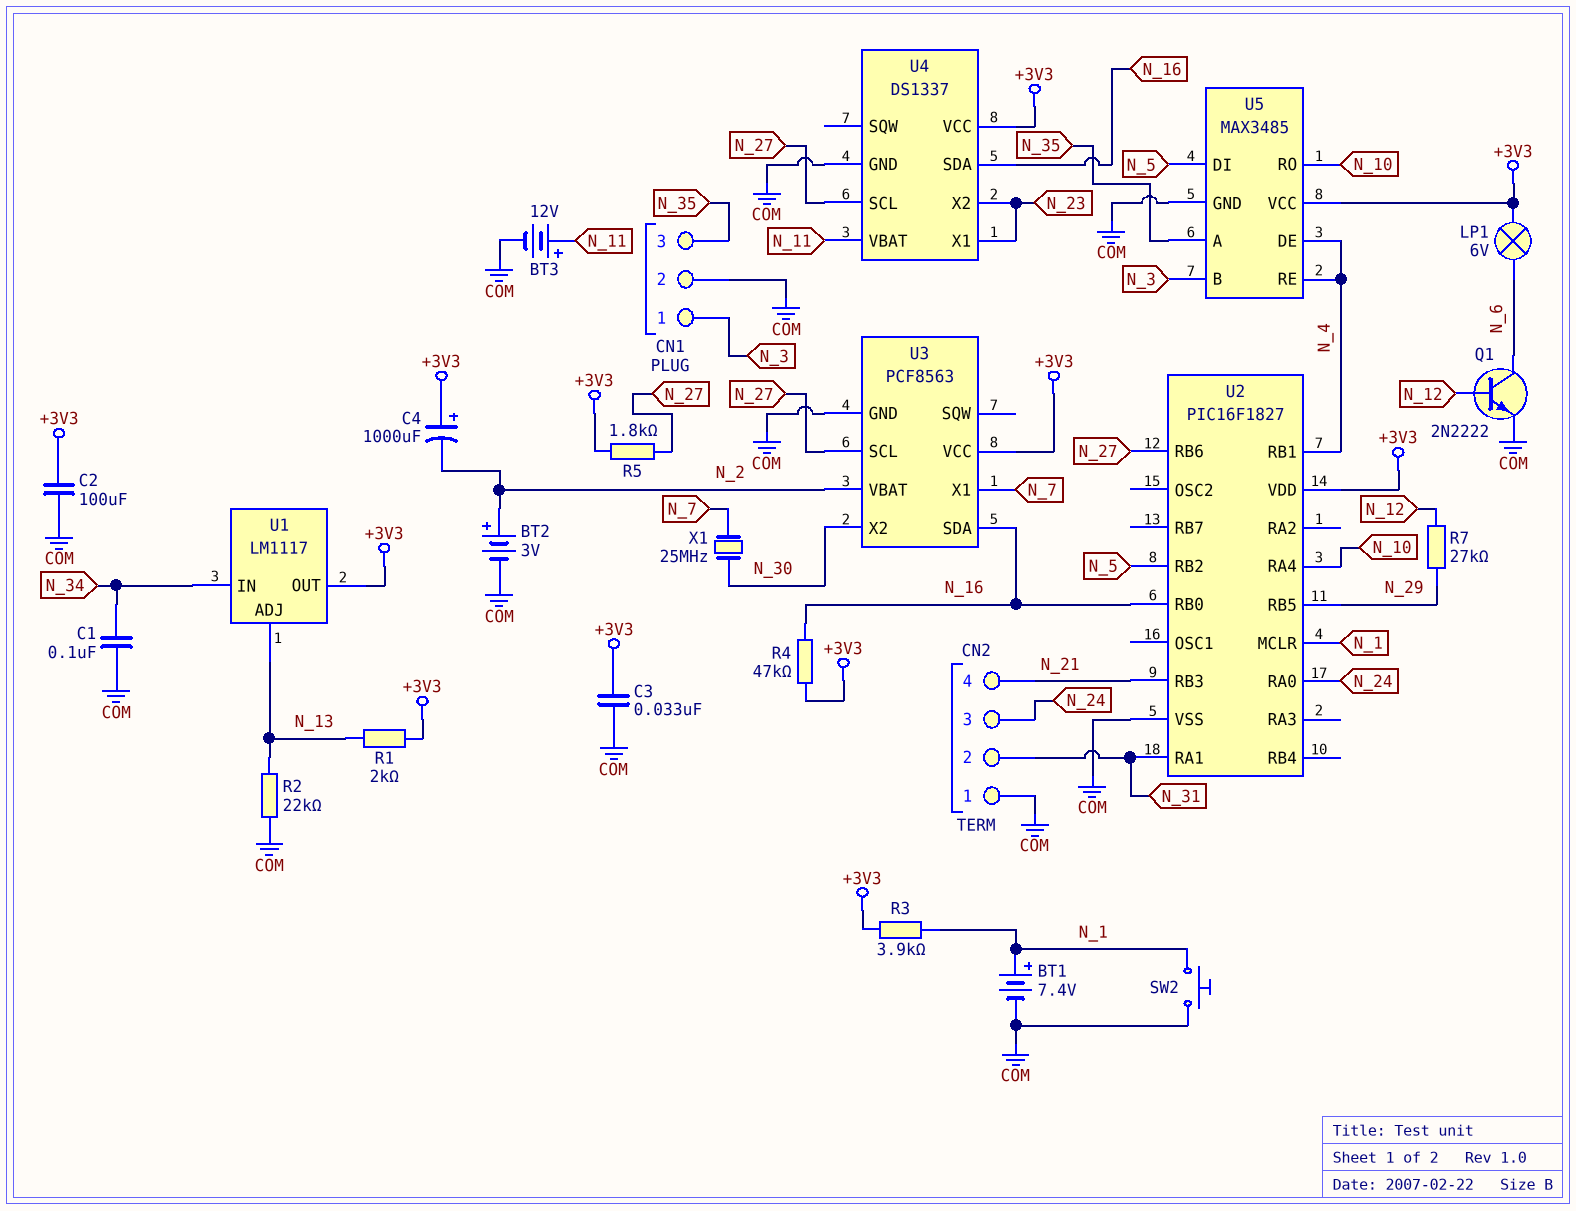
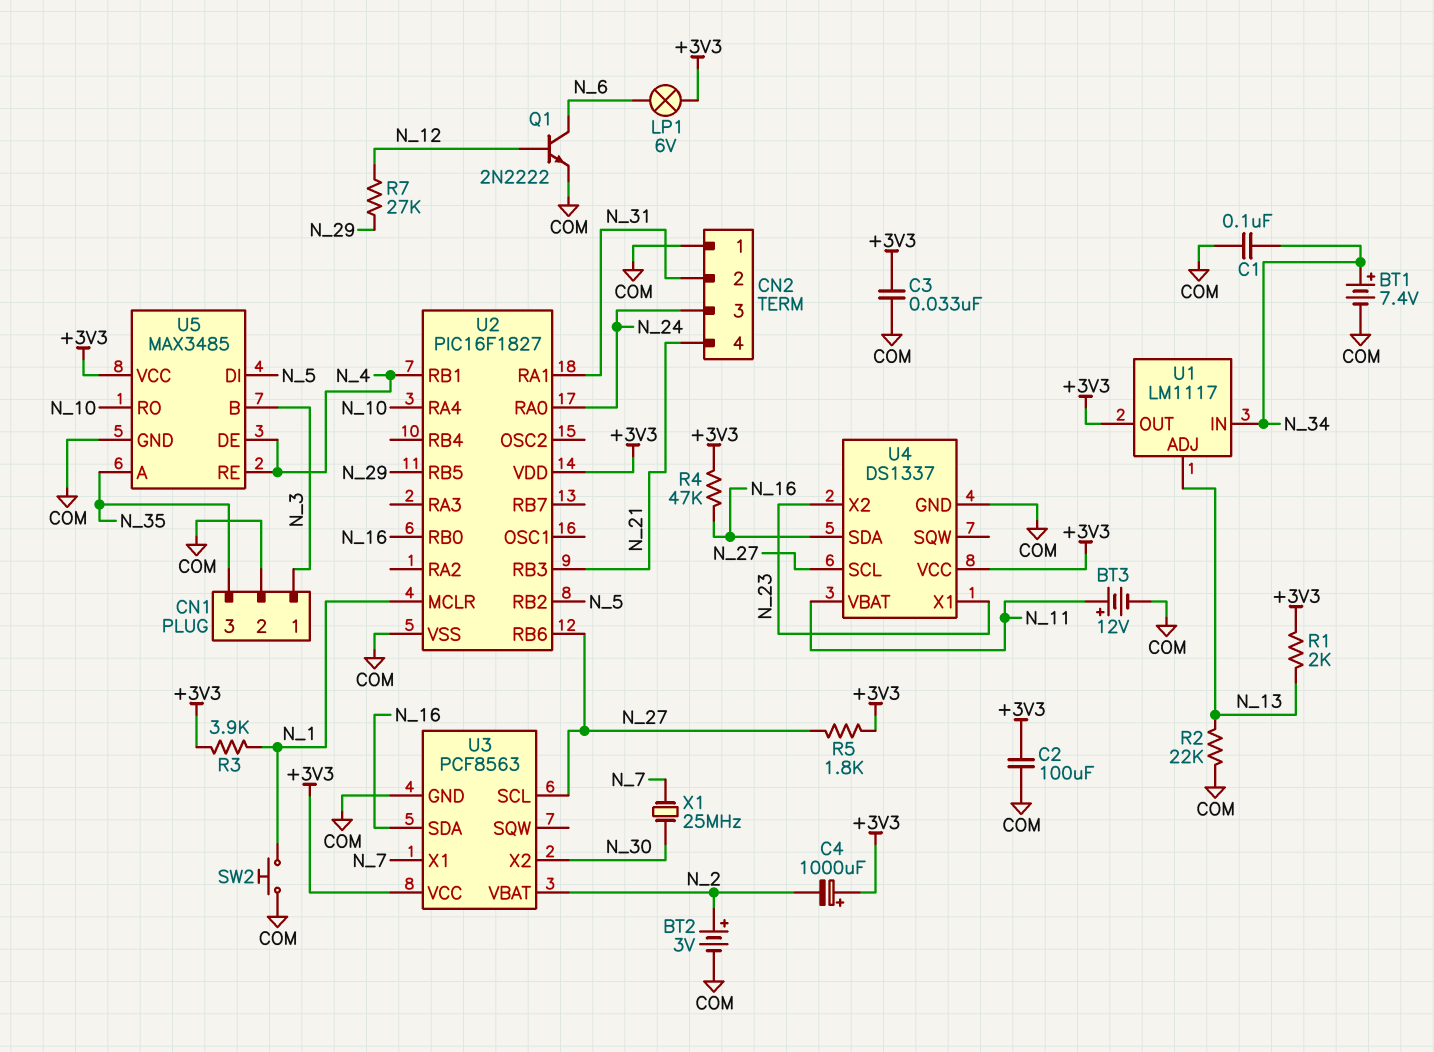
BT1: 7.4V (plus N_1, minus COM) -> 7.4V (plus N_34, minus COM)

